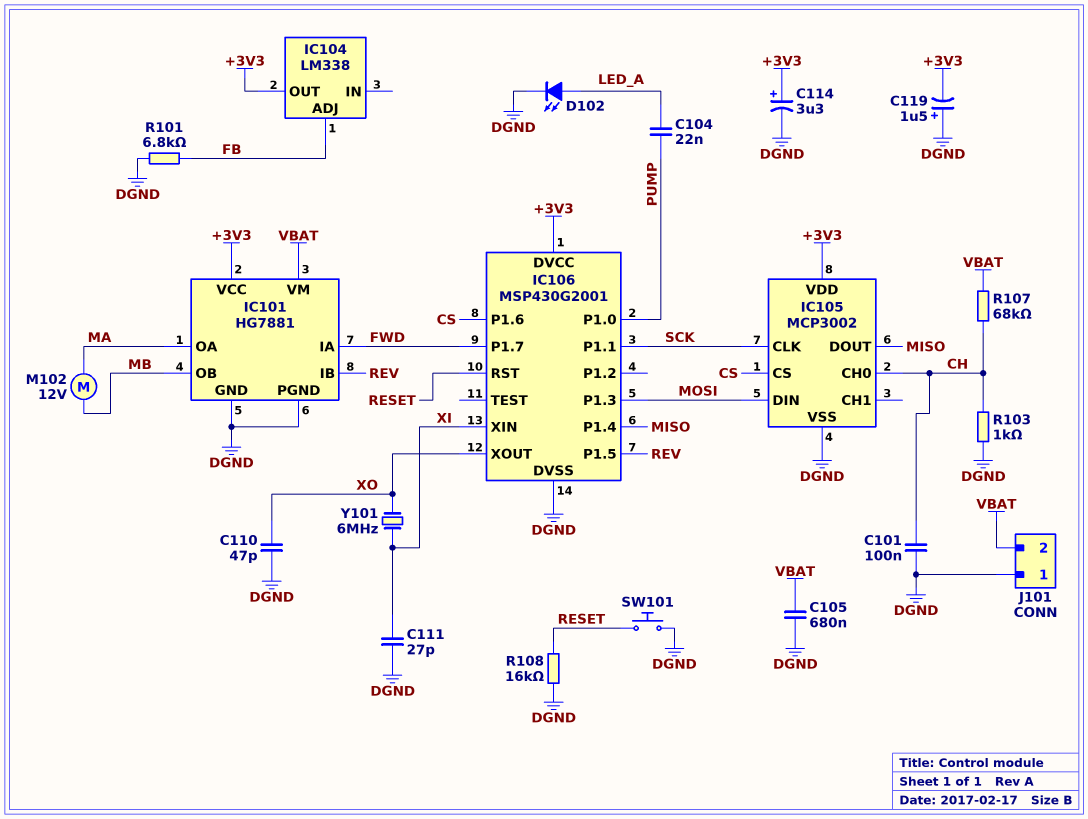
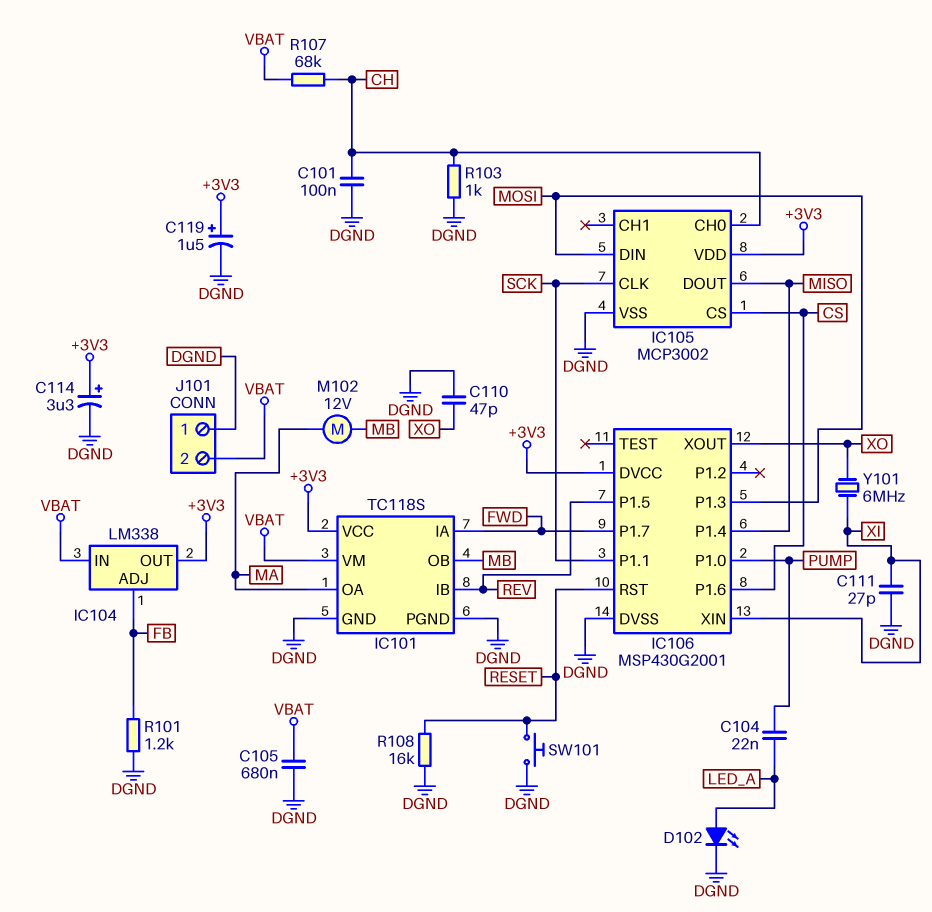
C119: 1.5uF (plus DGND, minus +3V3) -> 1.5uF (plus +3V3, minus DGND)
IC101: HG7881 -> TC118S
IC104 pin IN: none -> VBAT
R101: 6.8k (DGND, FB) -> 1.2k (DGND, FB)

